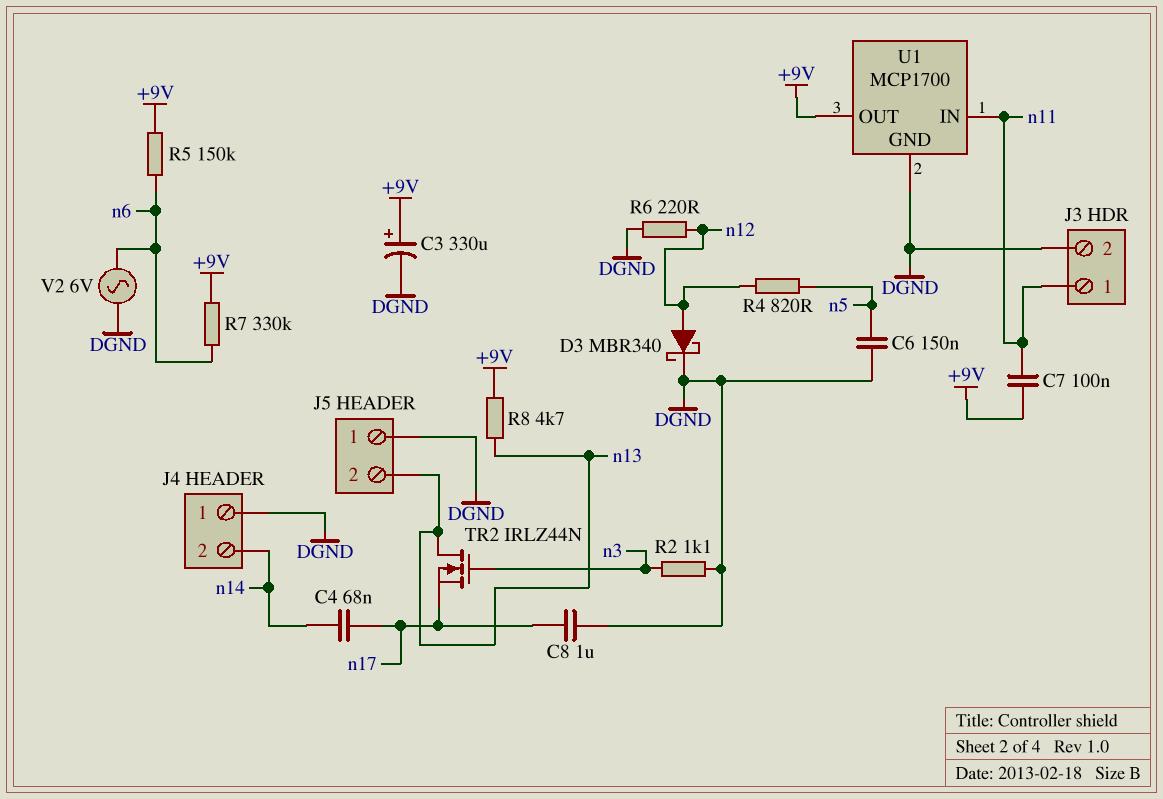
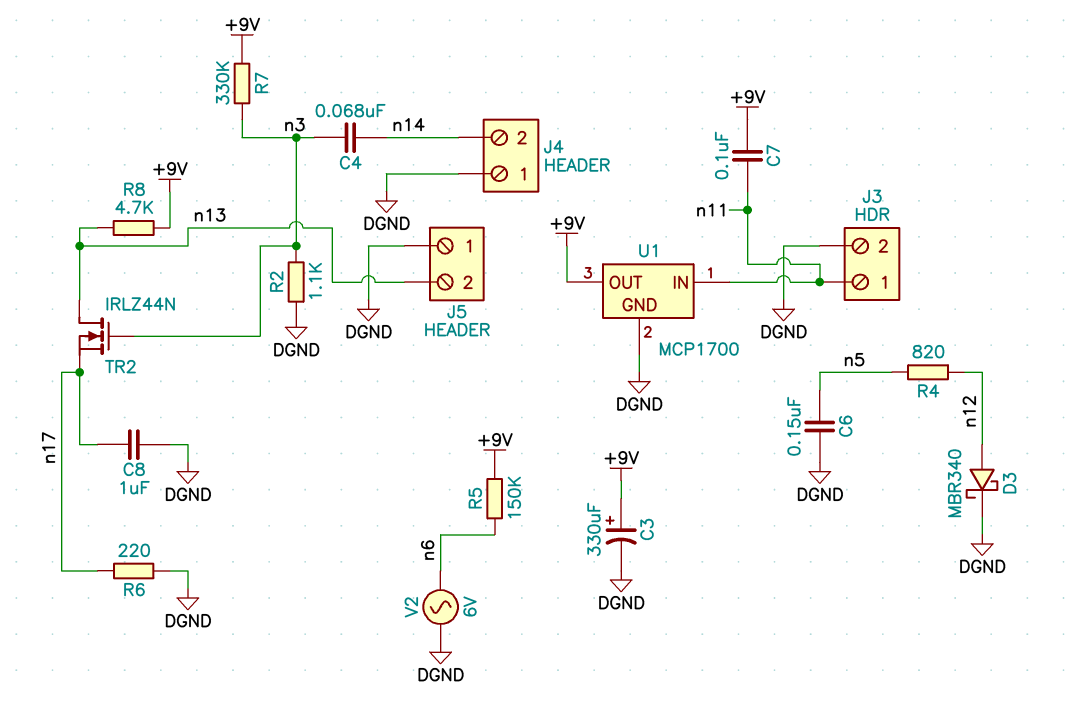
C4: 68nF (n14, n17) -> 68nF (n3, n14)
R6: 220 (DGND, n12) -> 220 (DGND, n17)
R7: 330k (+9V, n6) -> 330k (+9V, n3)

